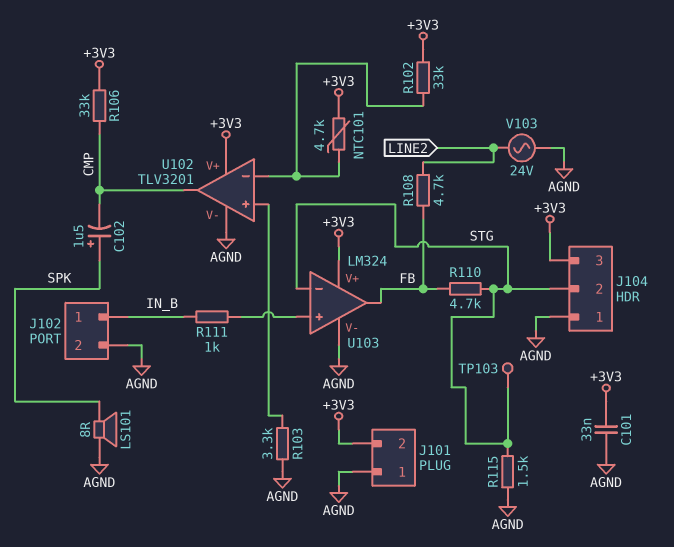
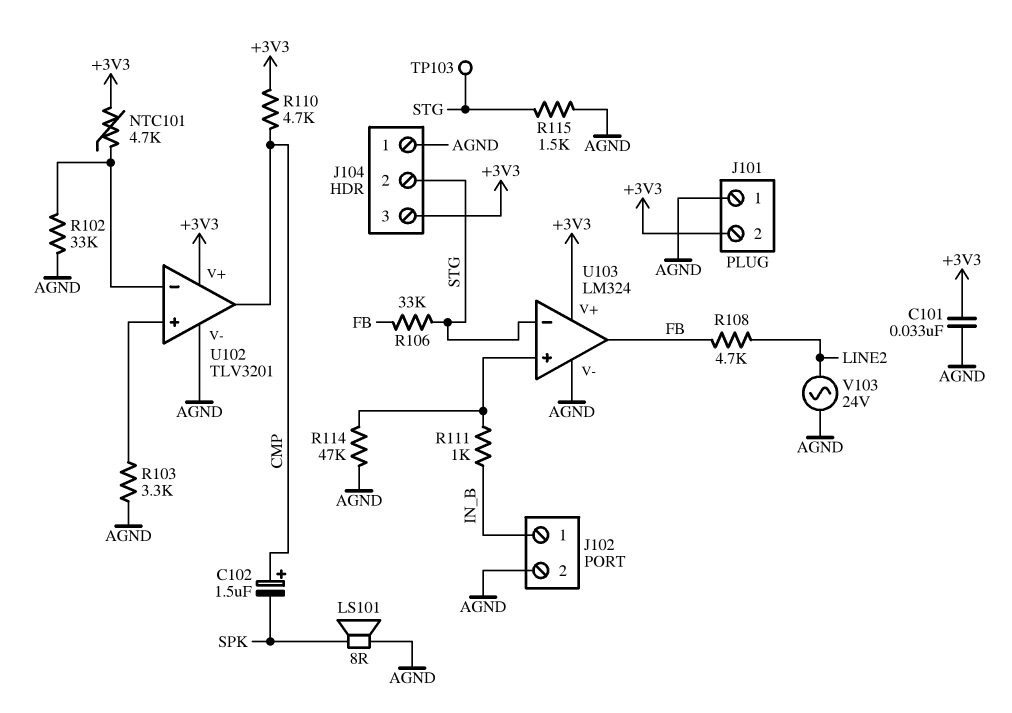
C102: 1.5uF (plus SPK, minus CMP) -> 1.5uF (plus CMP, minus SPK)
R102: 33k (+3V3, U102/in-) -> 33k (AGND, U102/in-)
R106: 33k (+3V3, CMP) -> 33k (FB, STG)
R110: 4.7k (FB, STG) -> 4.7k (+3V3, CMP)
R114: none -> 47k (AGND, U103/in+)

